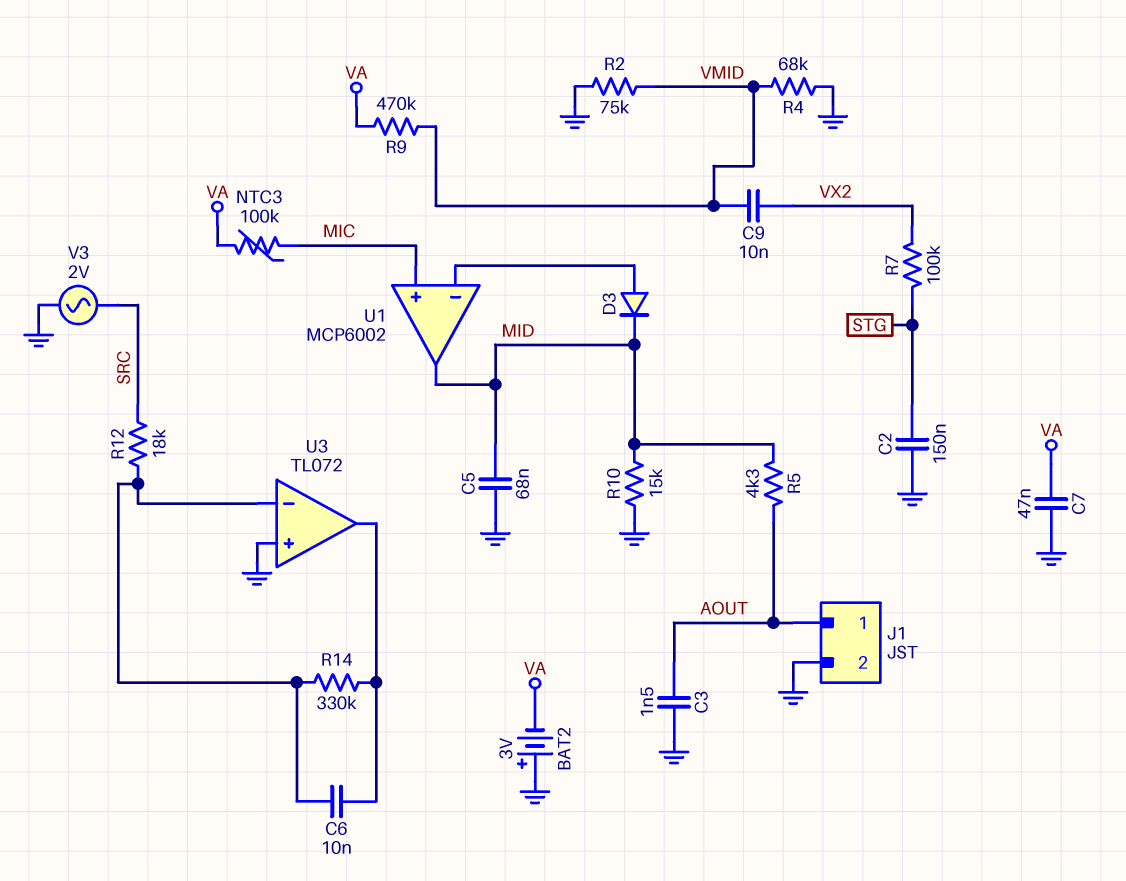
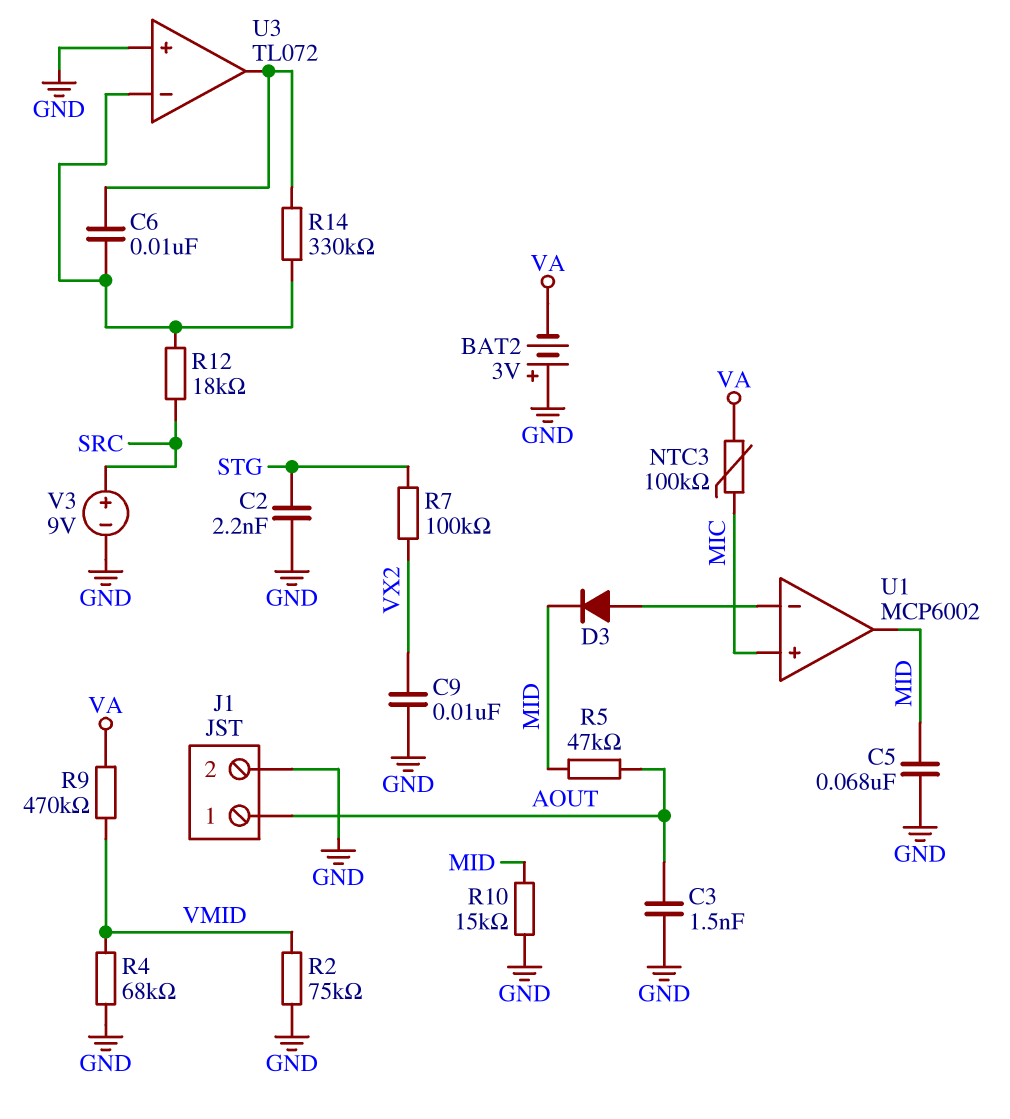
C2: 150nF (GND, STG) -> 2.2nF (GND, STG)
C7: 47nF (GND, VA) -> none
C9: 10nF (VMID, VX2) -> 10nF (GND, VX2)
R5: 4.3k (AOUT, MID) -> 47k (AOUT, MID)
V3: AC 2V (GND, SRC) -> 9V (plus SRC, minus GND)

